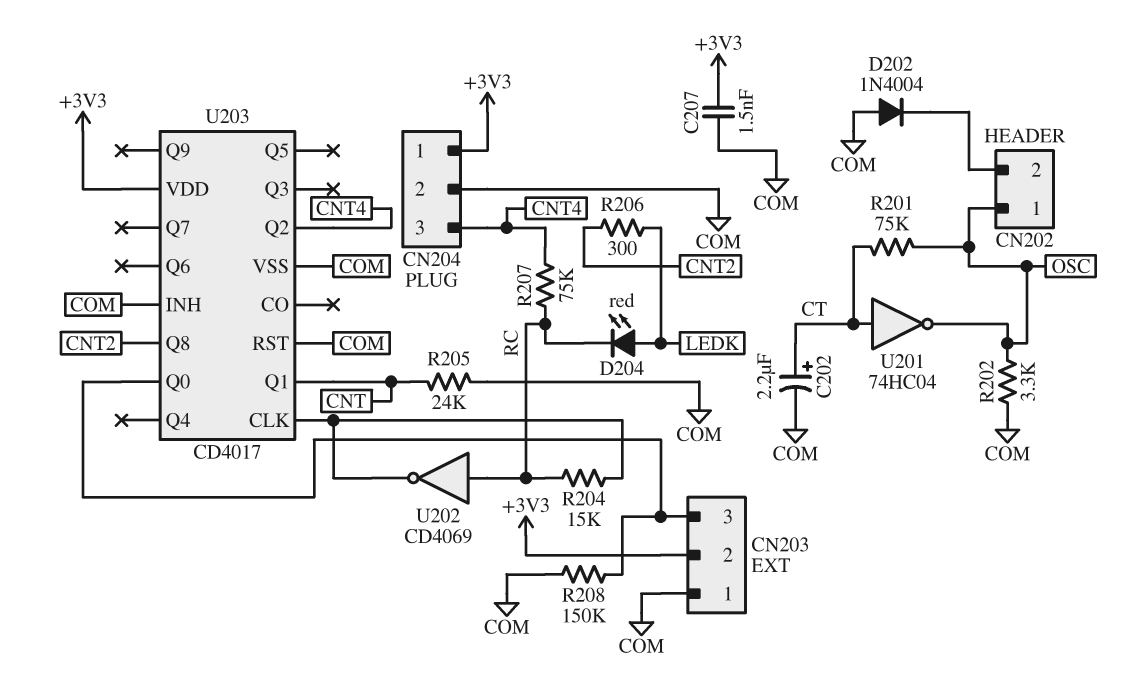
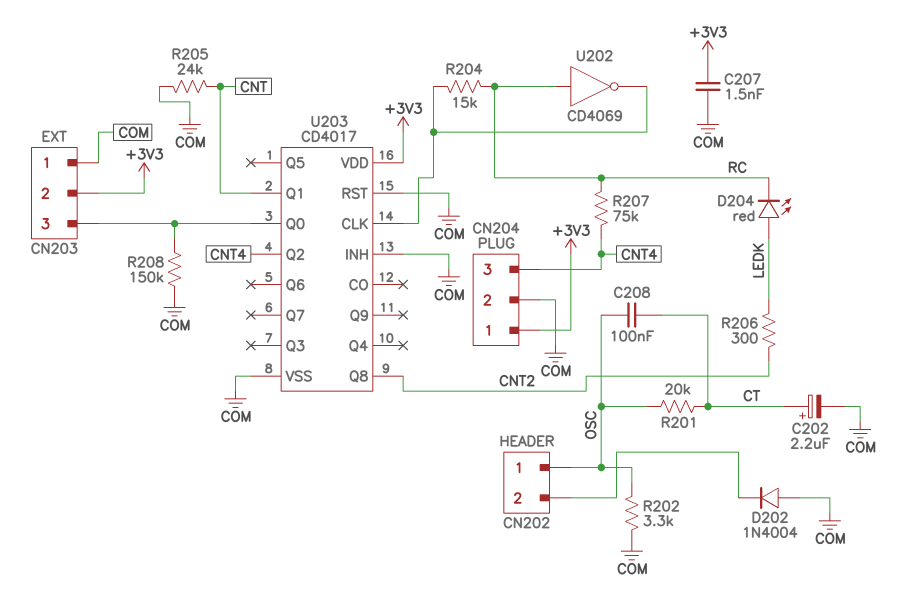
C208: none -> 100nF (CT, OSC)
R201: 75k (CT, OSC) -> 20k (CT, OSC)
U201: NOT 74HC04 (in CT, out OSC) -> none

